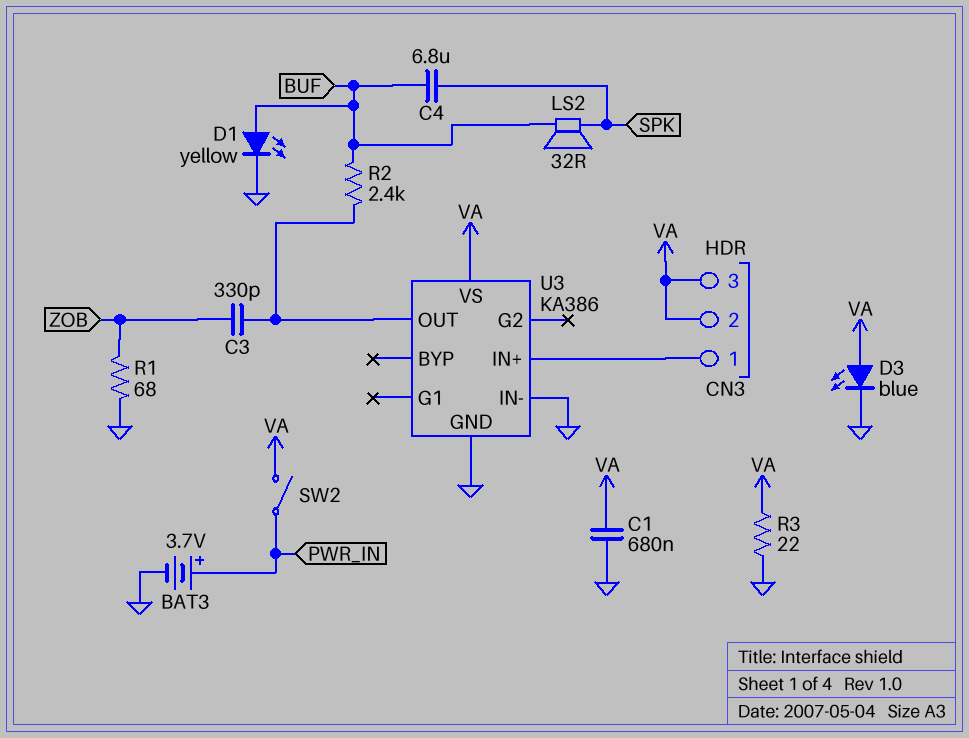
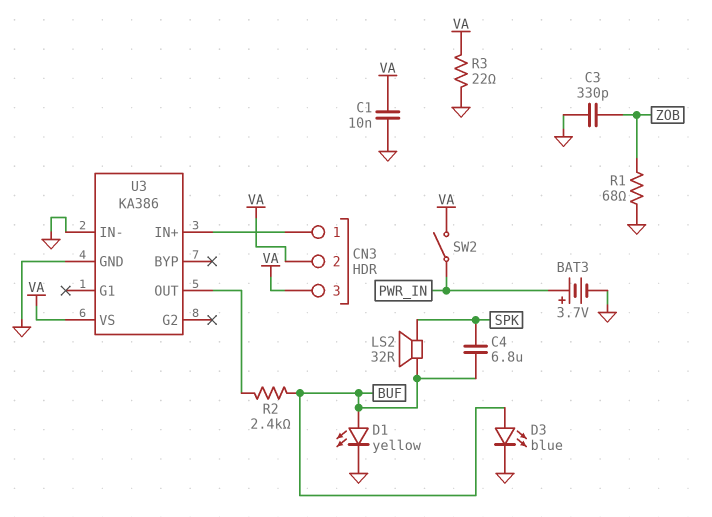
C1: 680nF (GND, VA) -> 10nF (GND, VA)
C3: 330pF (U3/OUT, ZOB) -> 330pF (GND, ZOB)
D3: LED blue (A VA, K GND) -> LED blue (A BUF, K GND)

